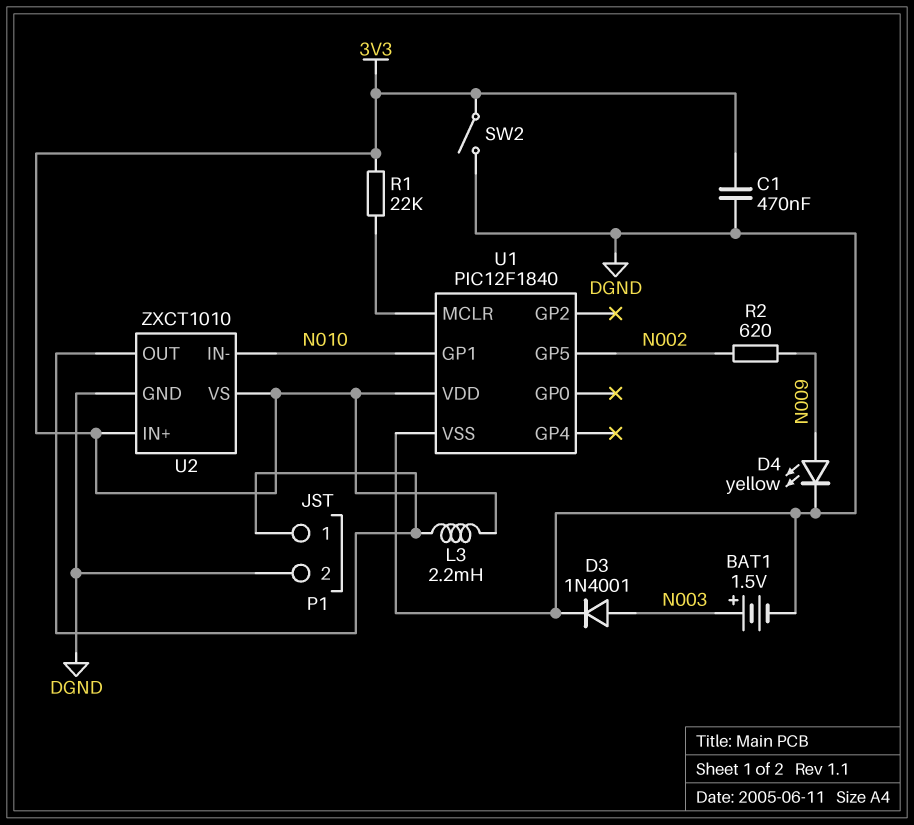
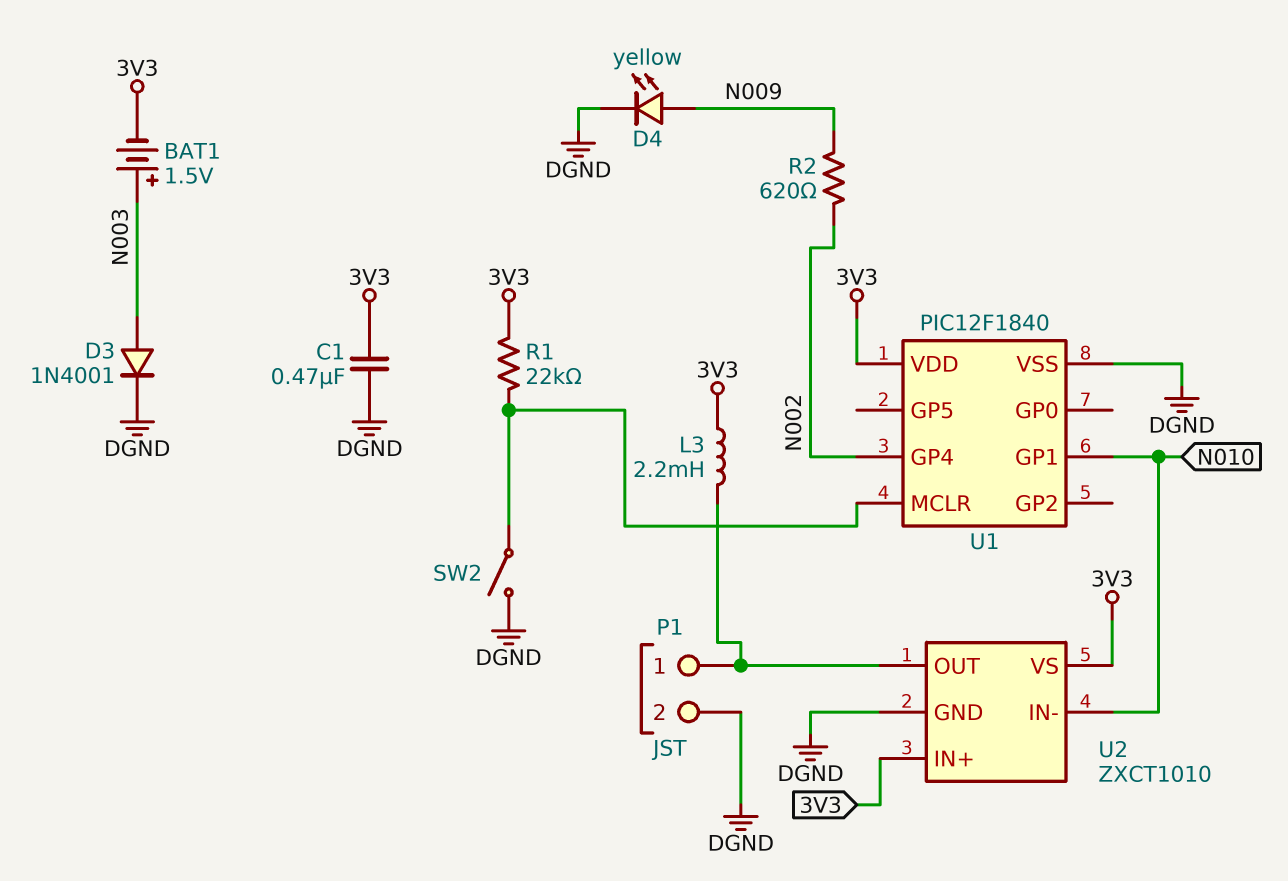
BAT1: 1.5V (plus N003, minus DGND) -> 1.5V (plus N003, minus 3V3)
SW2: switch (3V3, DGND) -> switch (DGND, U1/MCLR)
U1 pin GP4: none -> N002
U1 pin GP5: N002 -> none

